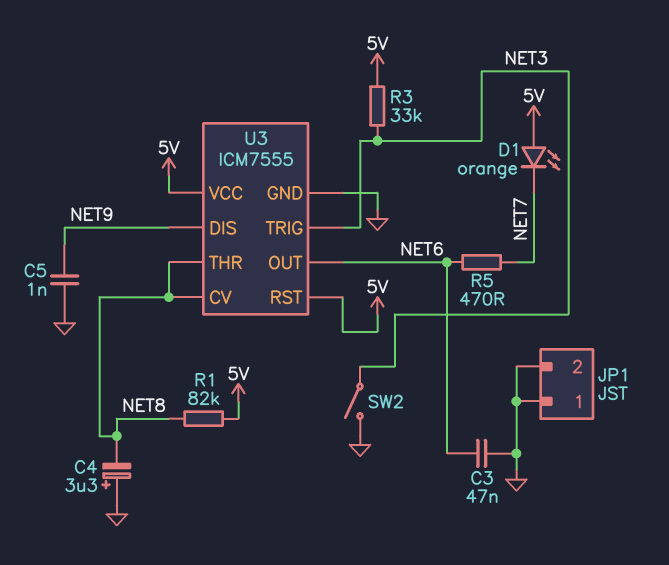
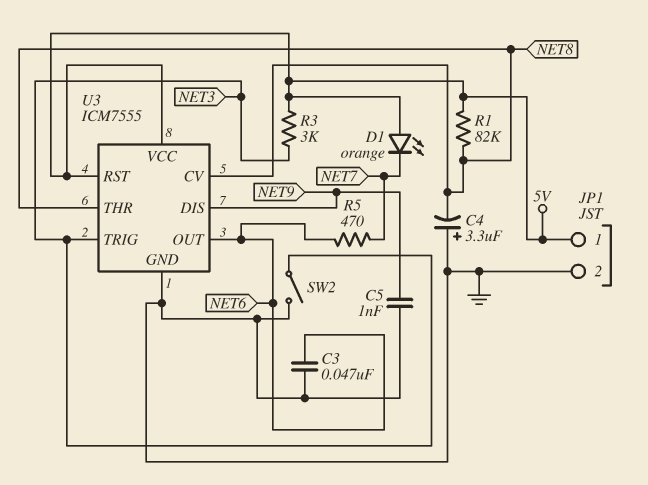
JP1 pin 1: GND -> 5V
R3: 33k (5V, NET3) -> 3k (5V, NET3)

